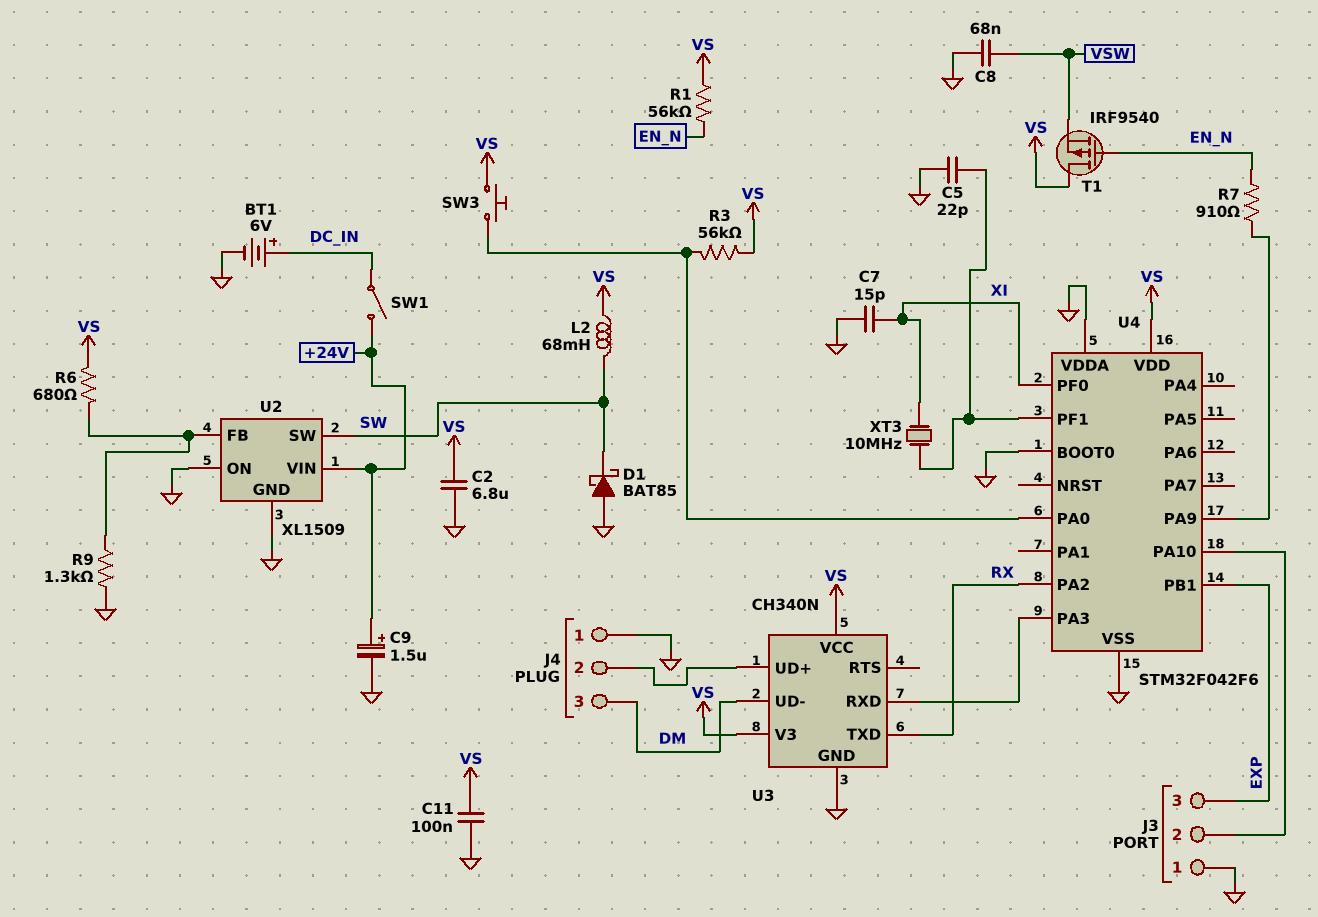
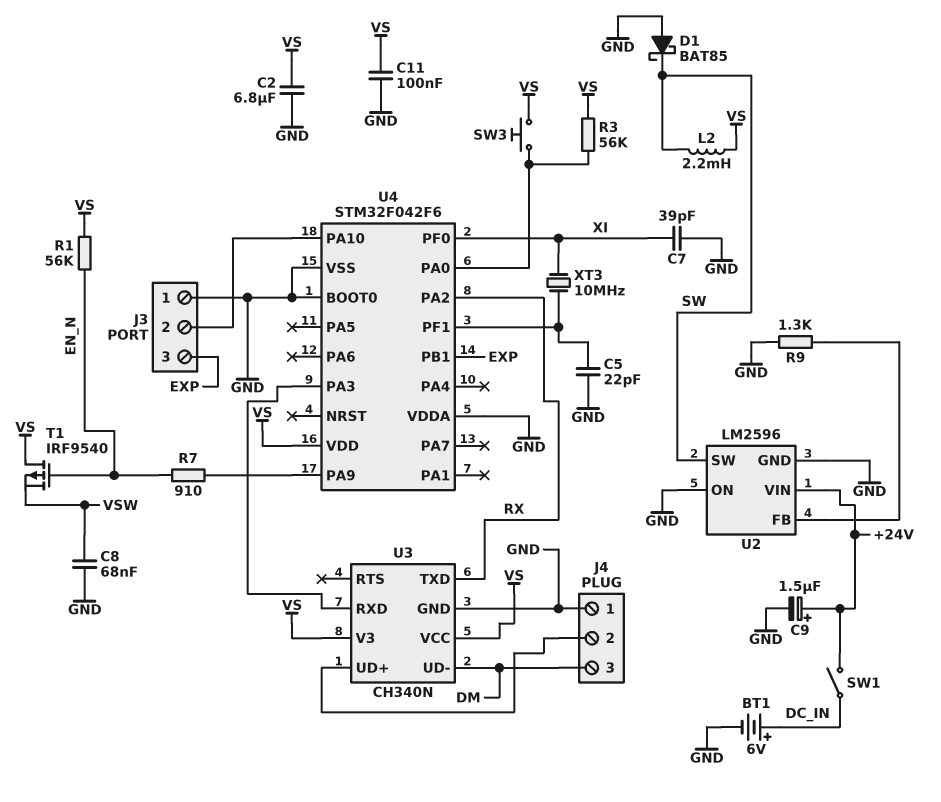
C7: 15pF (GND, XI) -> 39pF (GND, XI)
L2: 68mH (SW, VS) -> 2.2mH (SW, VS)
R6: 680 (U2/FB, VS) -> none
U2: XL1509 -> LM2596

